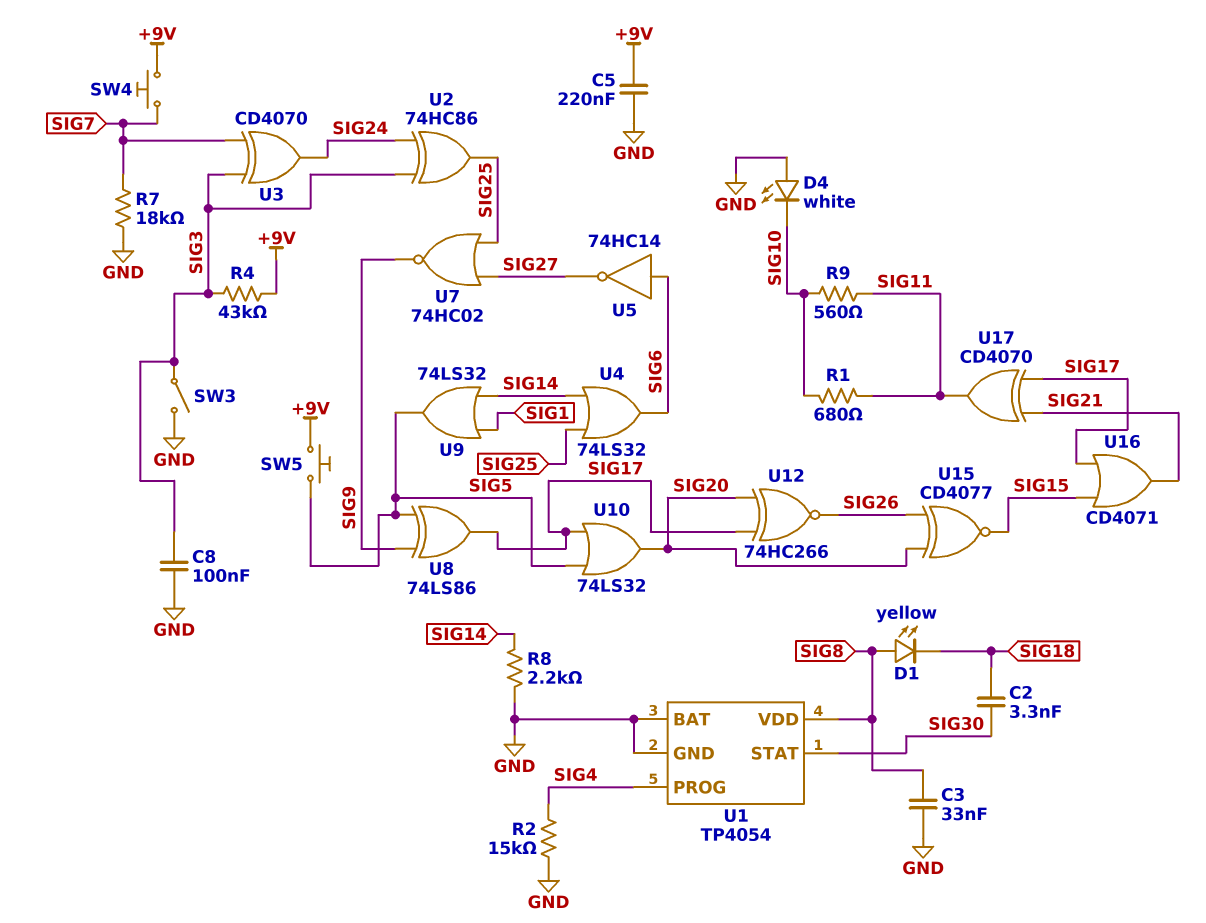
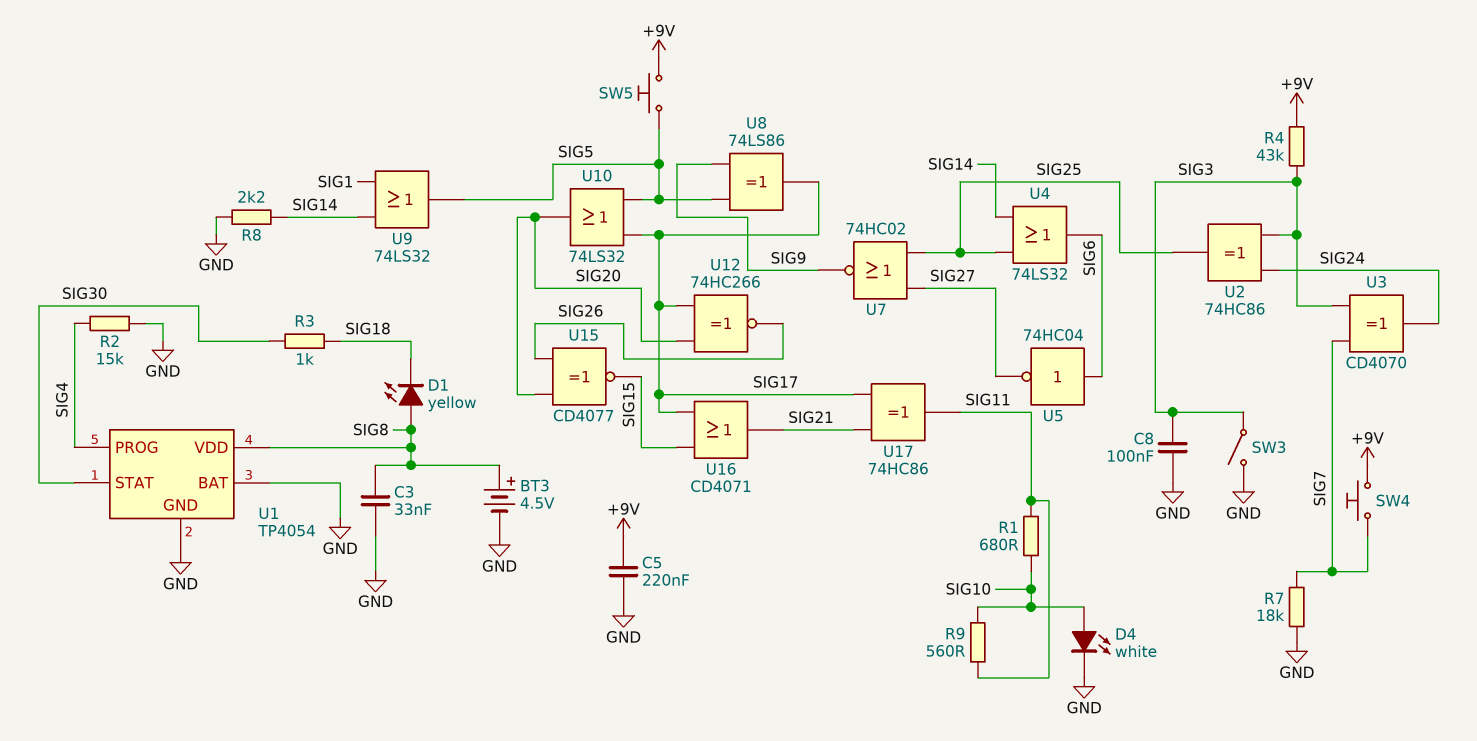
BT3: none -> 4.5V (plus SIG8, minus GND)
C2: 3.3nF (SIG18, SIG30) -> none
D4: LED white (A GND, K SIG10) -> LED white (A SIG10, K GND)
R3: none -> 1k (SIG18, SIG30)
U5: NOT 74HC14 (in SIG6, out SIG27) -> NOT 74HC04 (in SIG6, out SIG27)
U17: XOR CD4070 (in SIG17, in SIG21, out SIG11) -> XOR 74HC86 (in SIG17, in SIG21, out SIG11)

